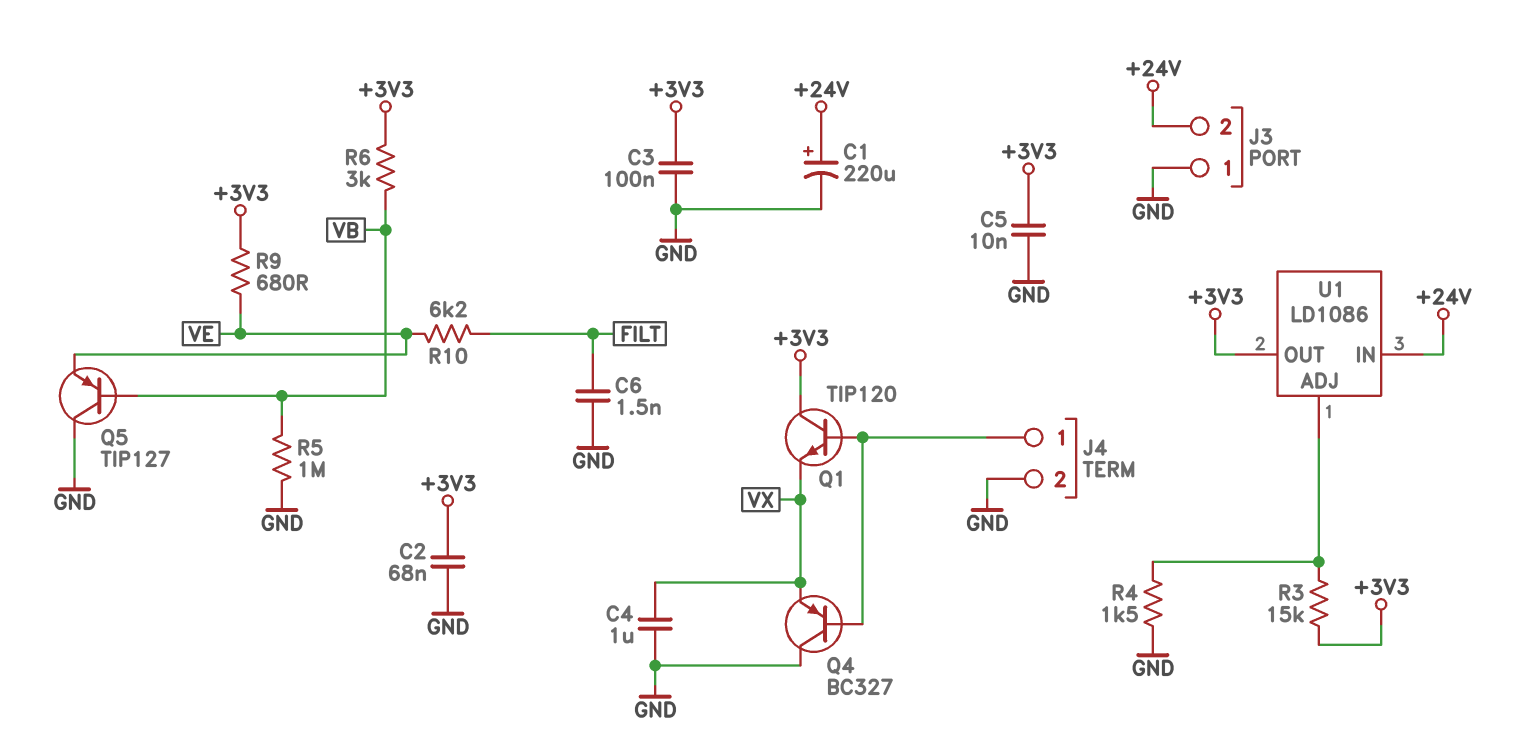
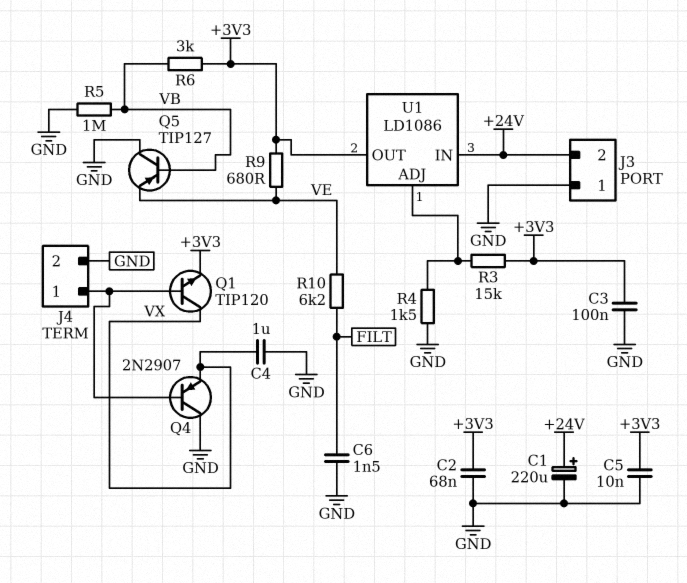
Q1: NPN TIP120 (B J4/1, C +3V3, E VX) -> NPN TIP120 (B J4/1, C VX, E +3V3)
Q4: PNP BC327 (B J4/1, C GND, E VX) -> PNP 2N2907 (B J4/1, C GND, E VX)

